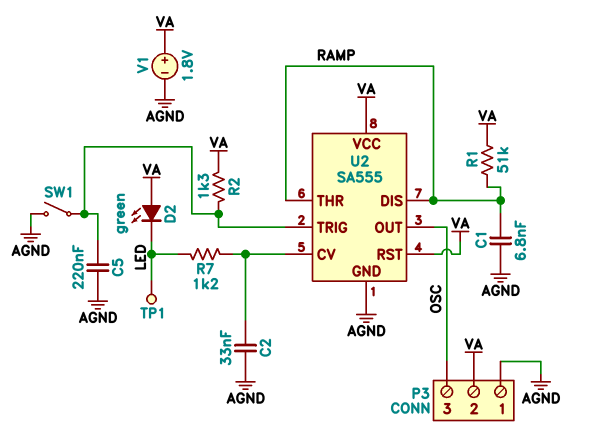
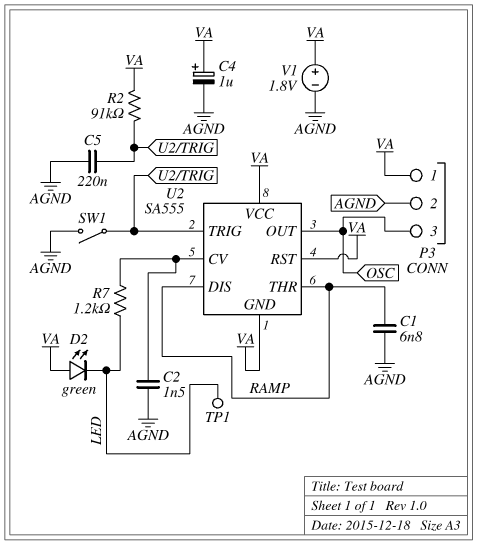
C2: 33nF (AGND, U2/CV) -> 1.5nF (AGND, U2/CV)
C4: none -> 1uF (plus VA, minus AGND)
P3 pin 1: AGND -> VA
P3 pin 2: VA -> AGND
R1: 51k (RAMP, VA) -> none
R2: 1.3k (U2/TRIG, VA) -> 91k (U2/TRIG, VA)
U2 pin GND: AGND -> VA

